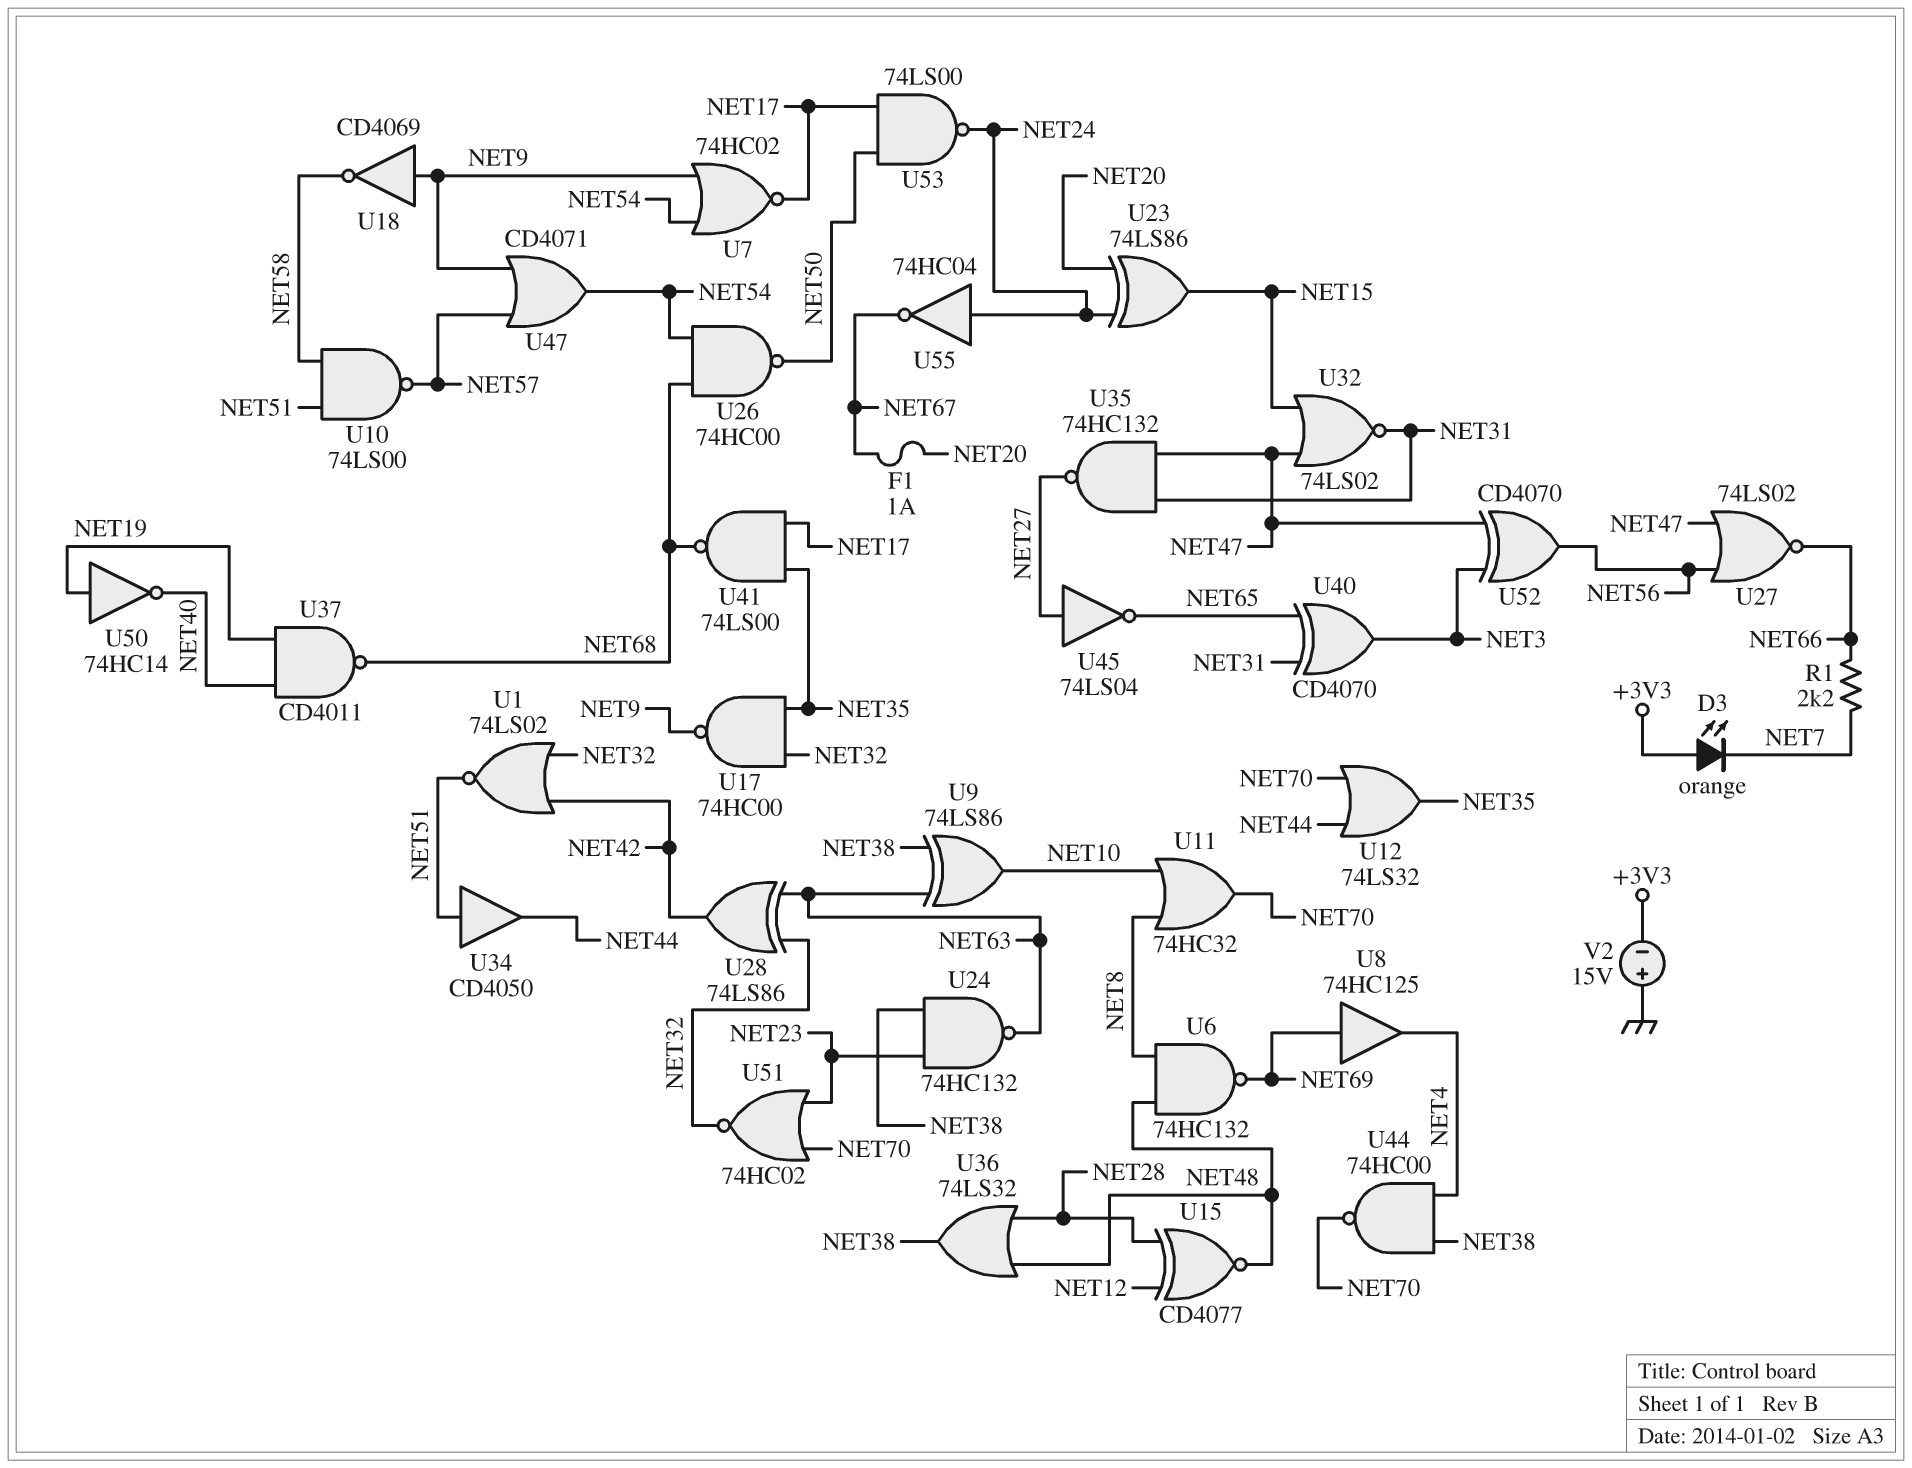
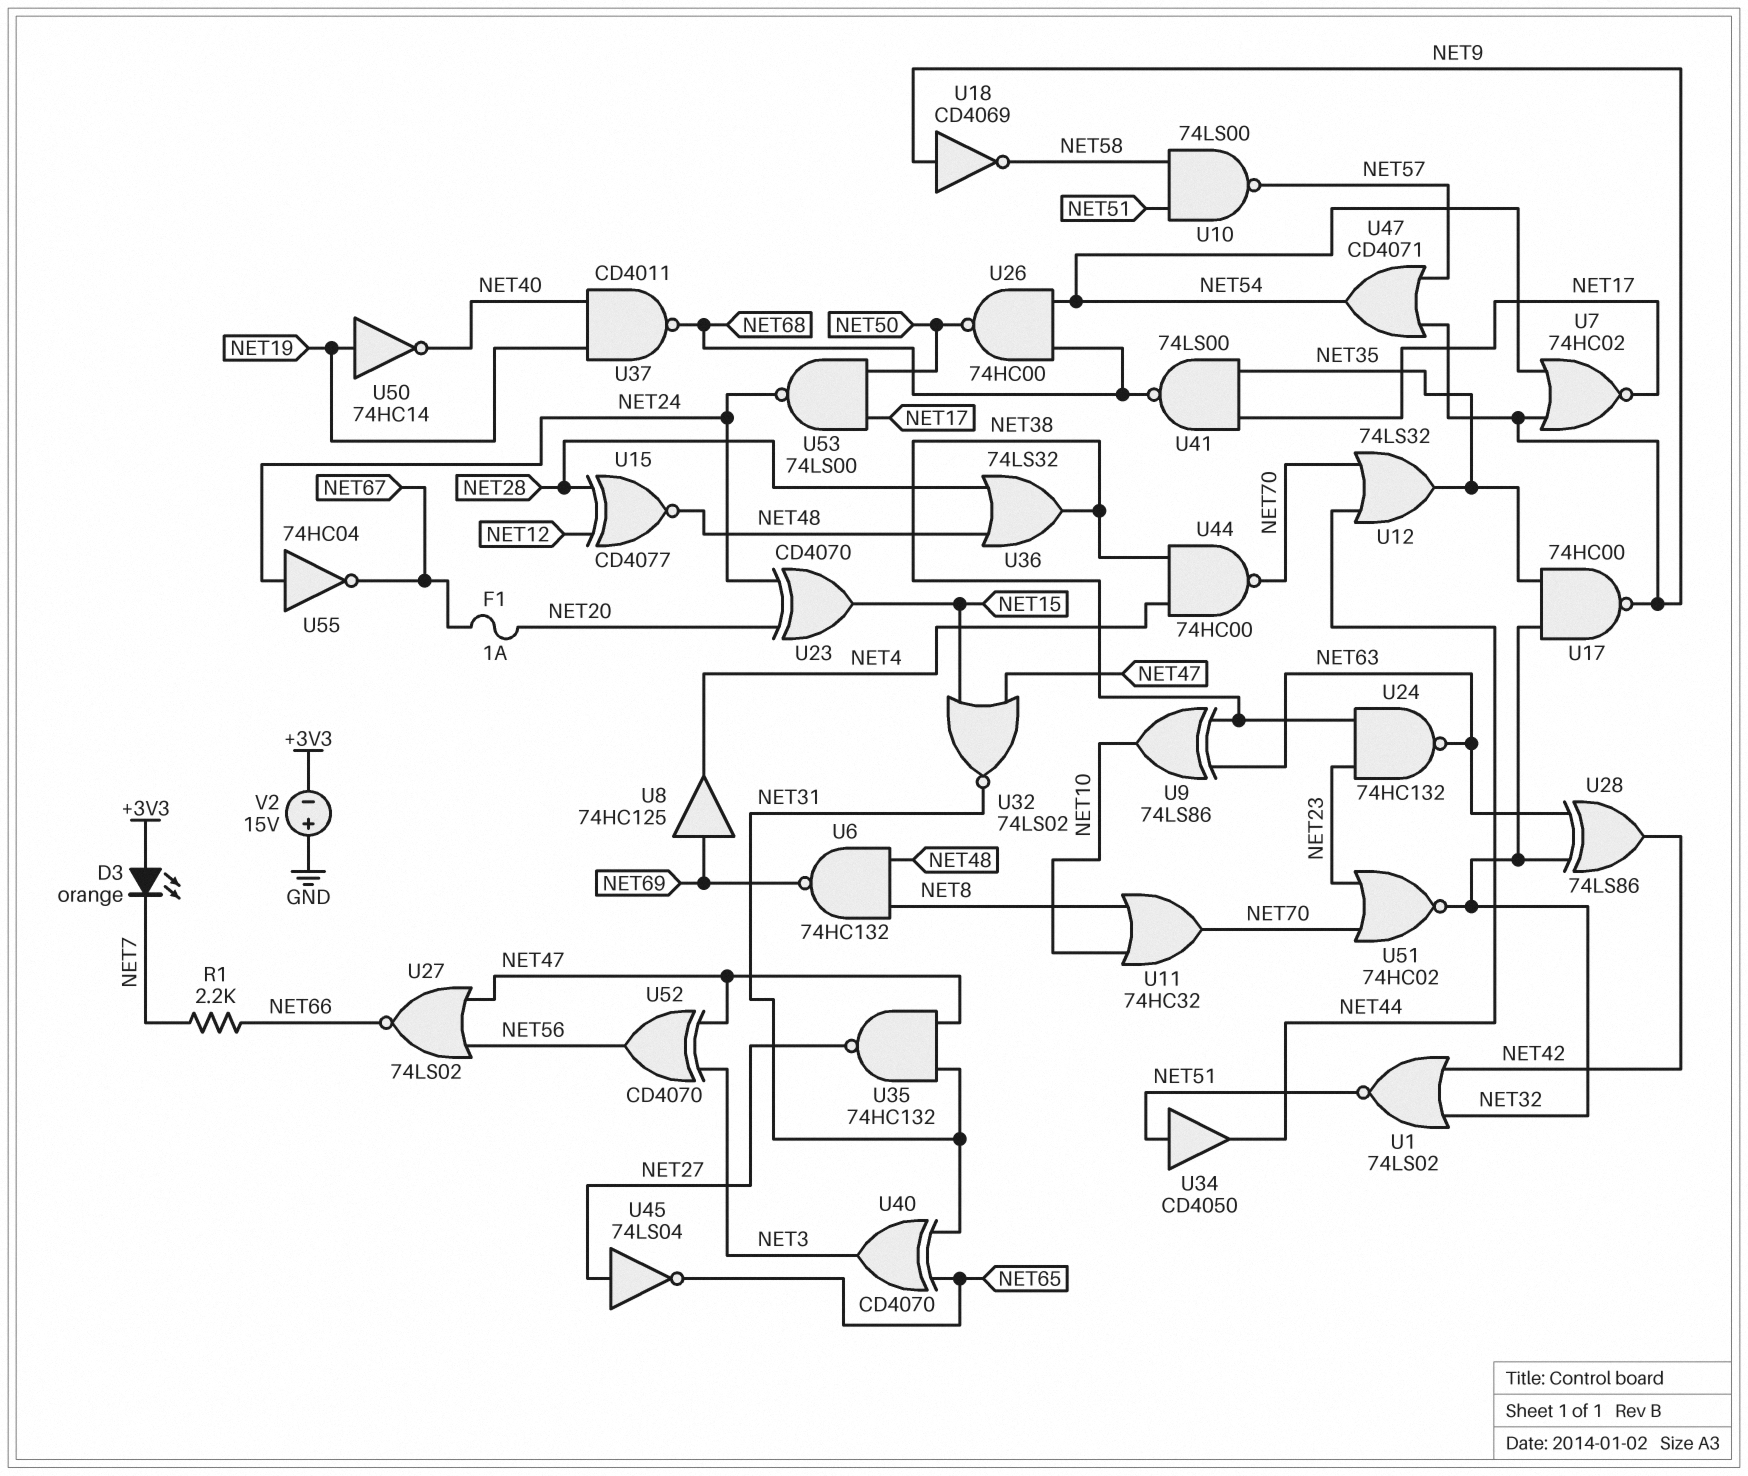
U23: XOR 74LS86 (in NET20, in NET24, out NET15) -> XOR CD4070 (in NET20, in NET24, out NET15)

